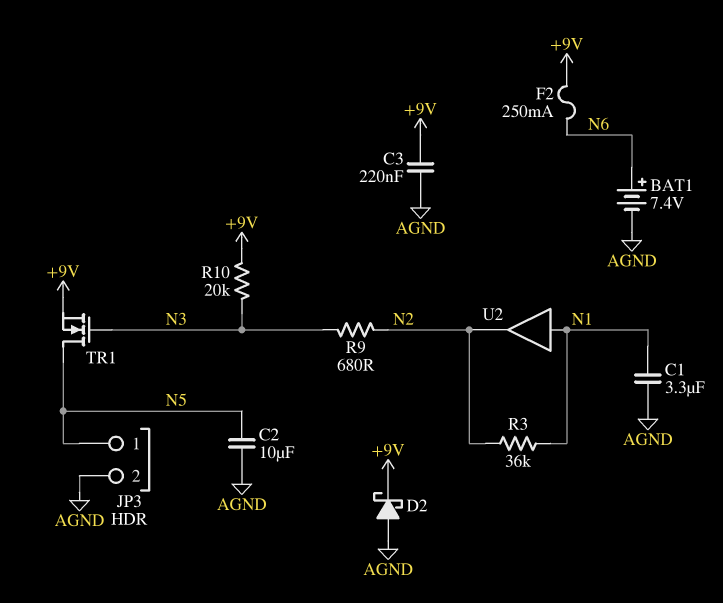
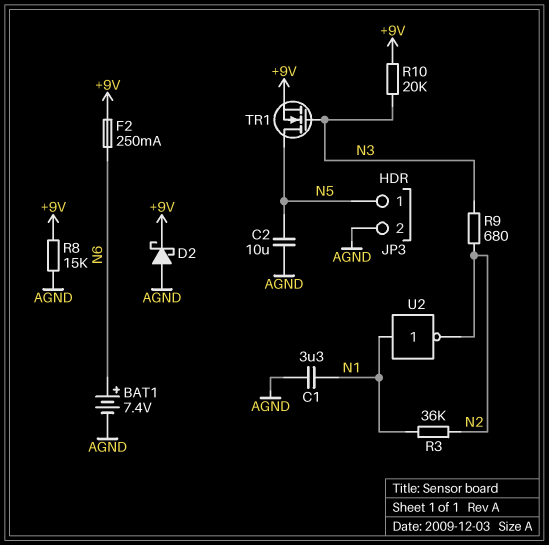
C3: 220nF (+9V, AGND) -> none
R8: none -> 15k (+9V, AGND)
U2: buffer (in N1, out N2) -> NOT (in N1, out N2)

